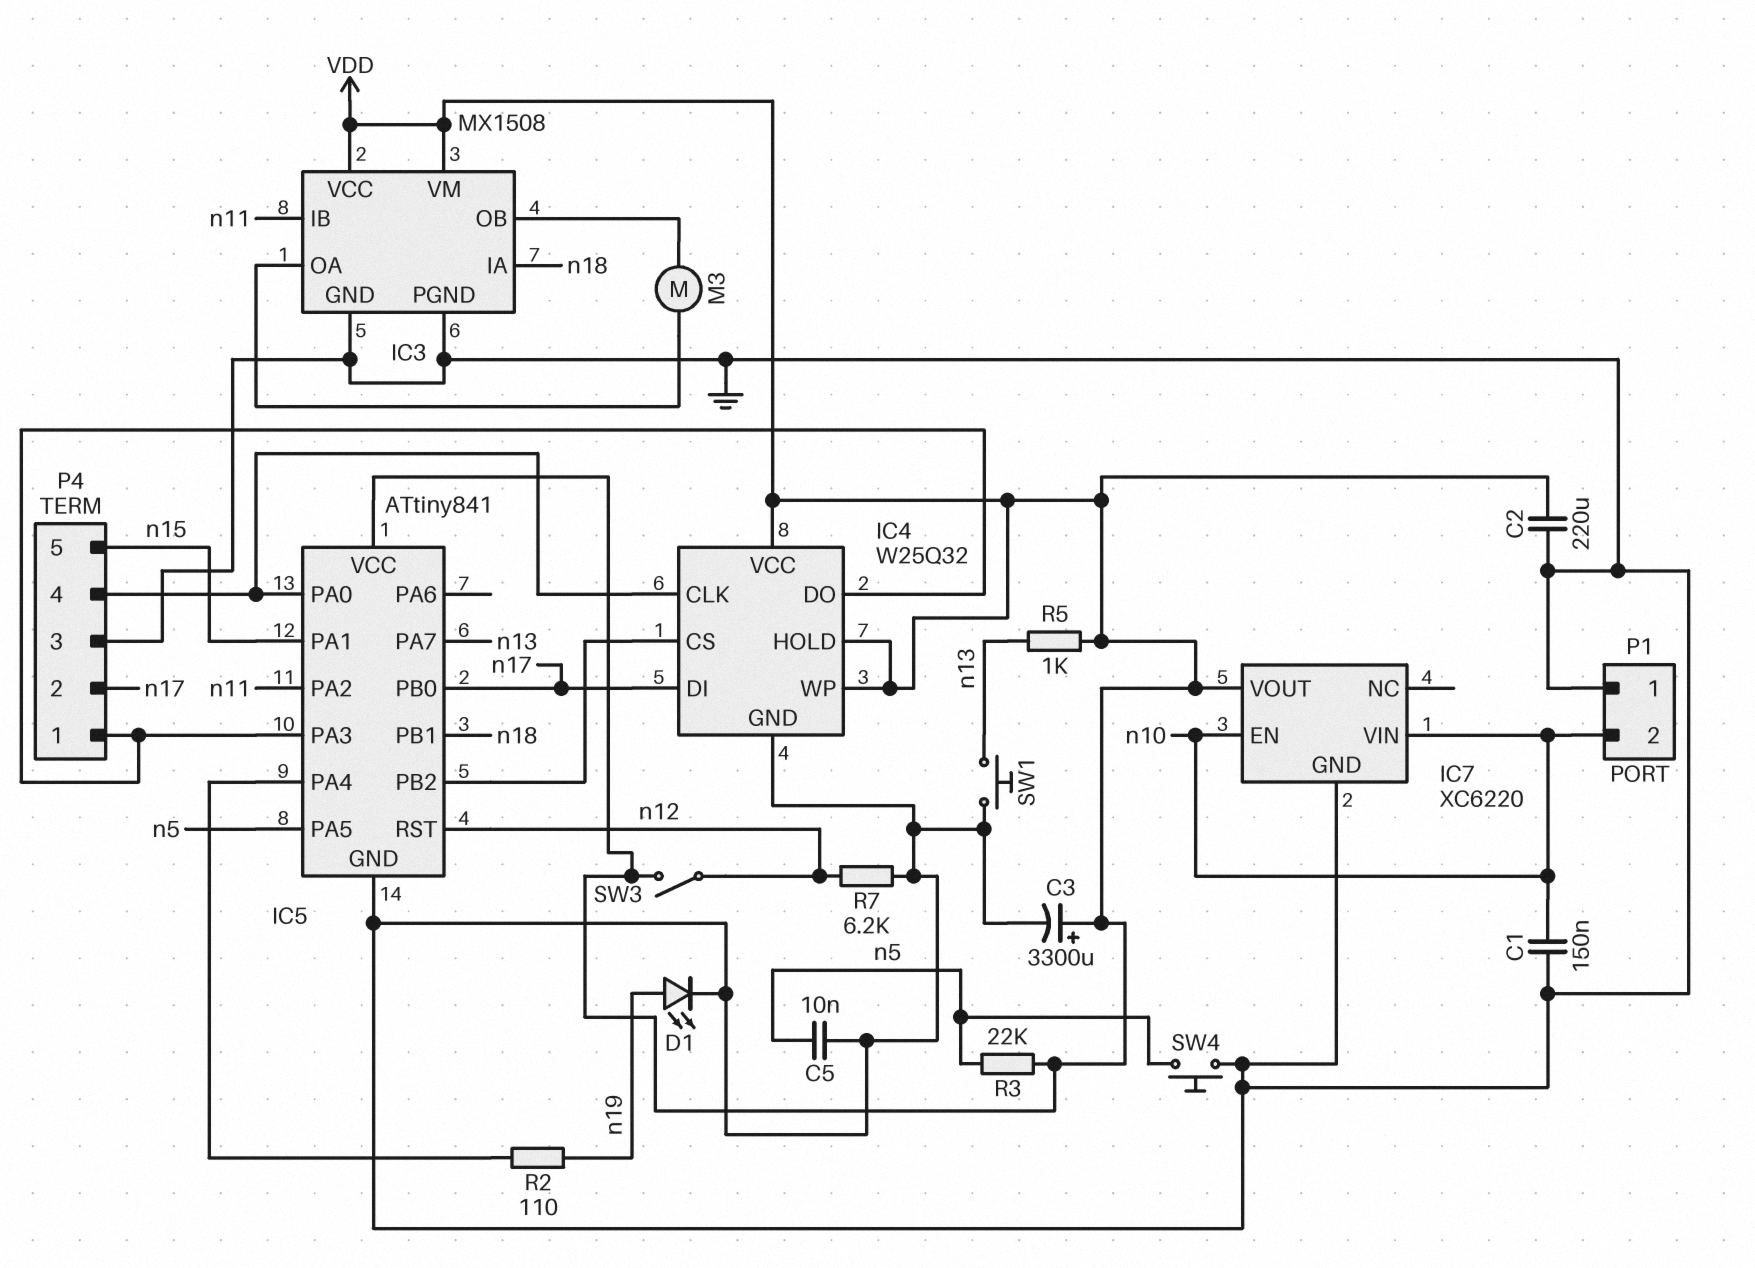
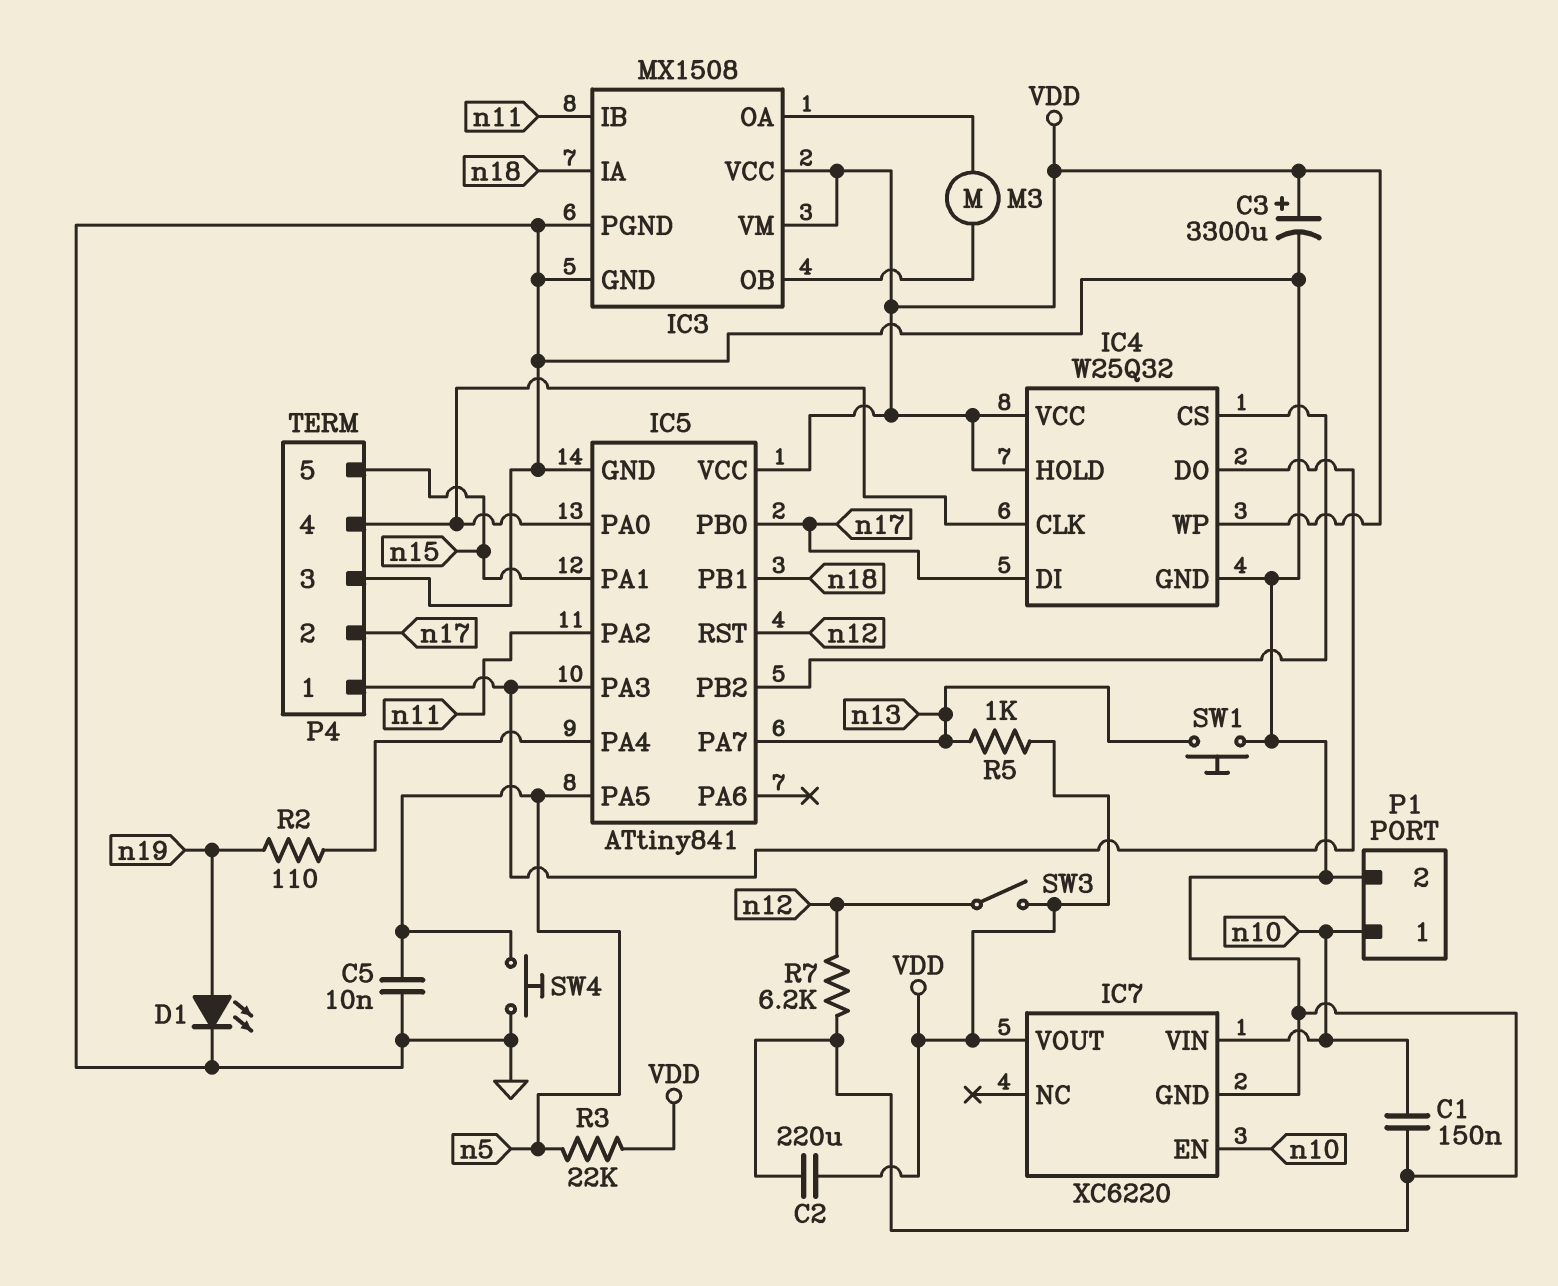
P1 pin 1: GND -> n10
P1 pin 2: n10 -> GND

